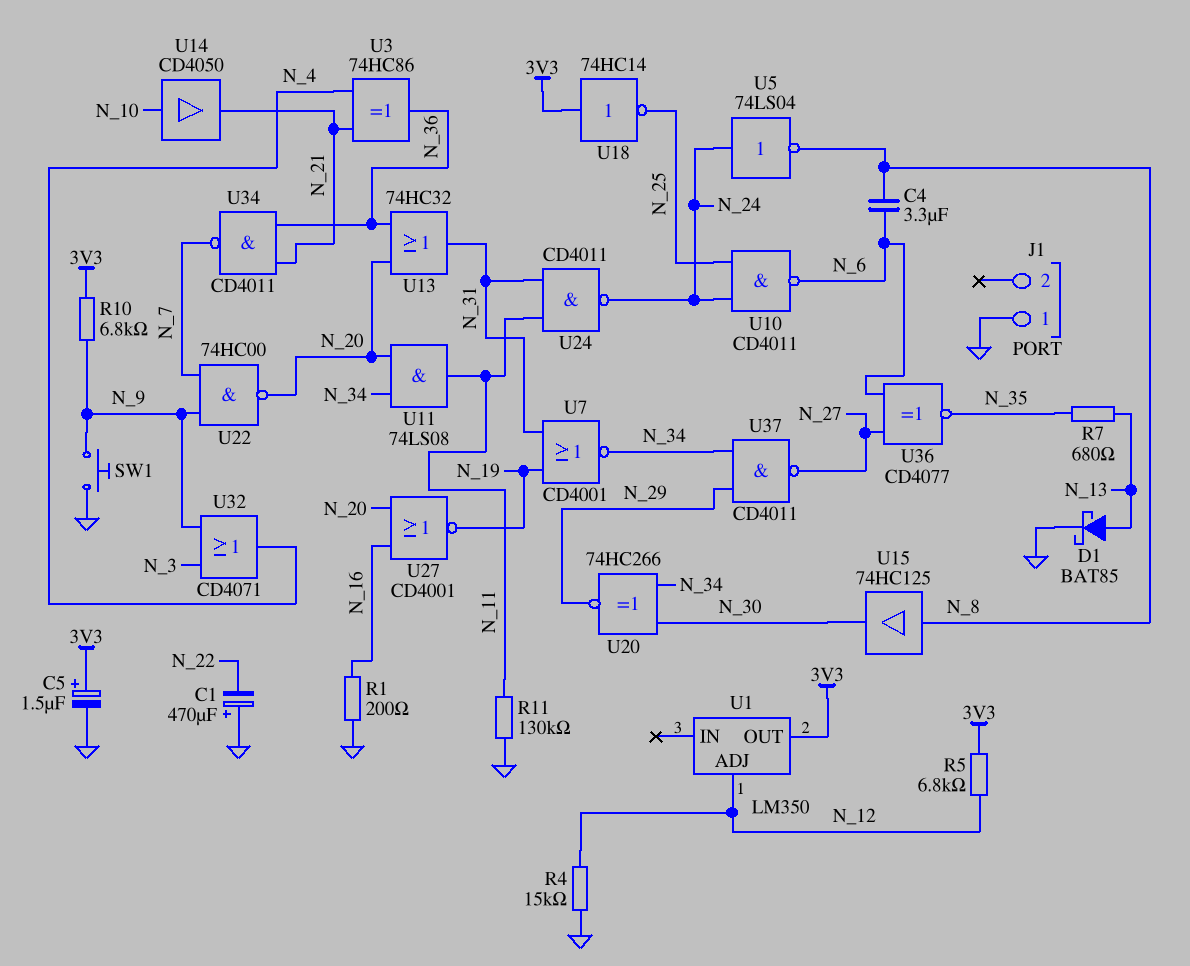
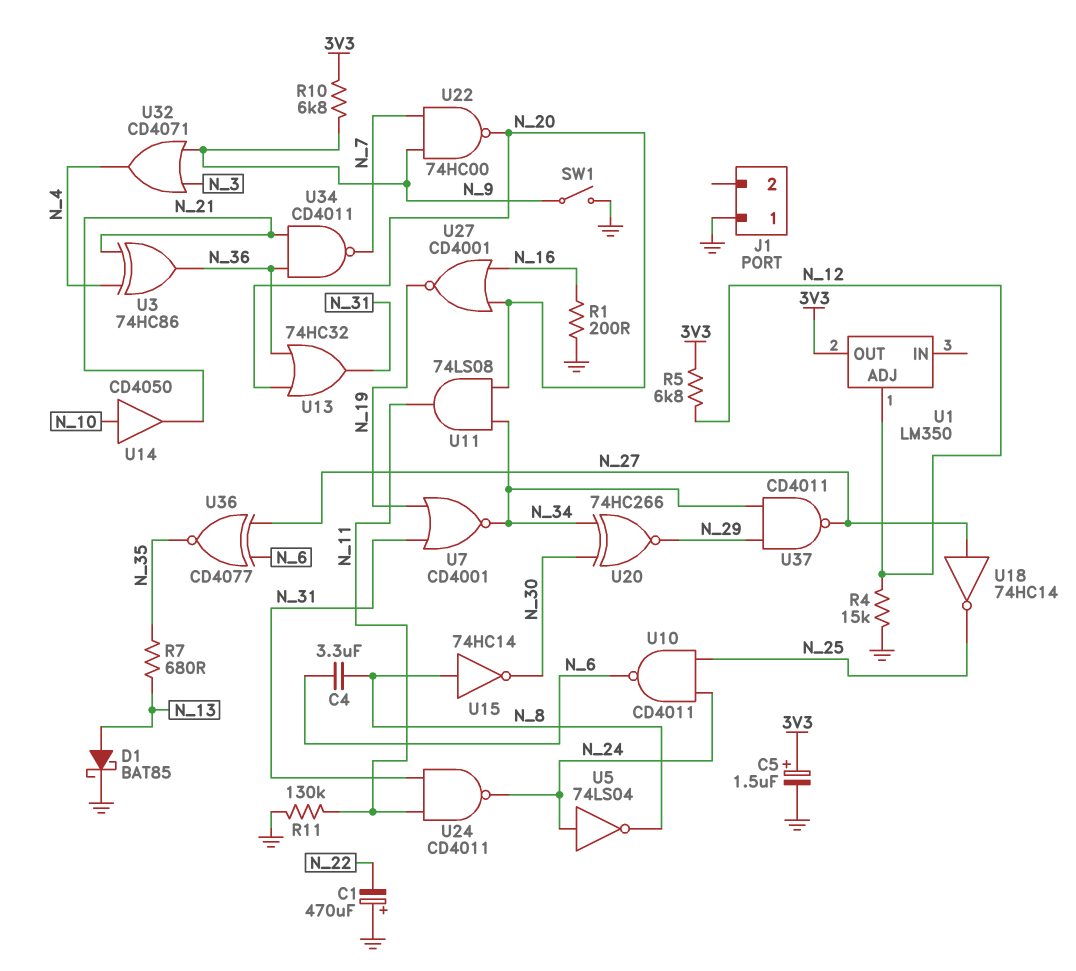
SW1: button (GND, N_9) -> switch (GND, N_9)
U15: buffer 74HC125 (in N_8, out N_30) -> NOT 74HC14 (in N_8, out N_30)
U18: NOT 74HC14 (in 3V3, out N_25) -> NOT 74HC14 (in N_27, out N_25)

